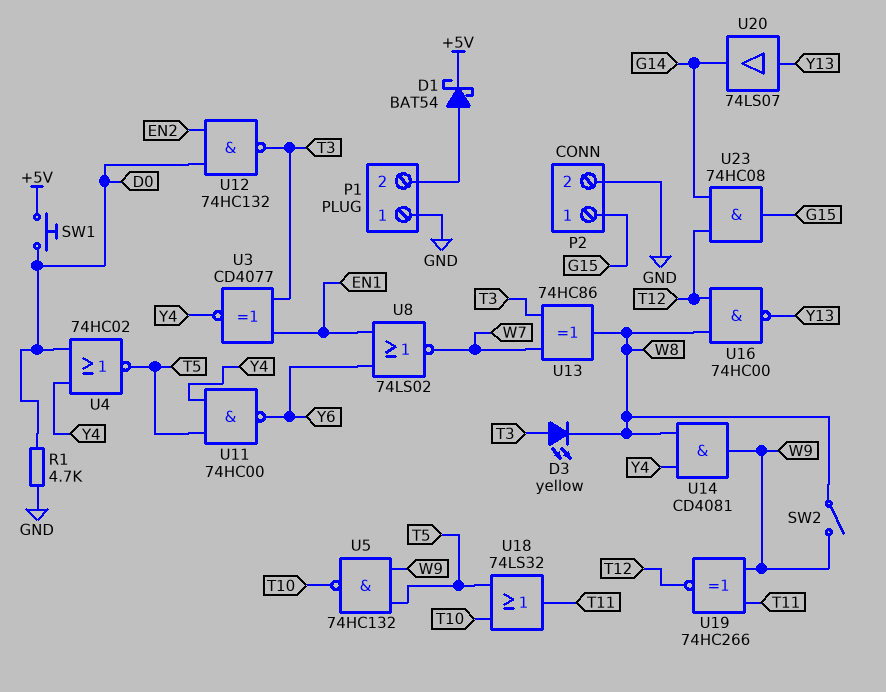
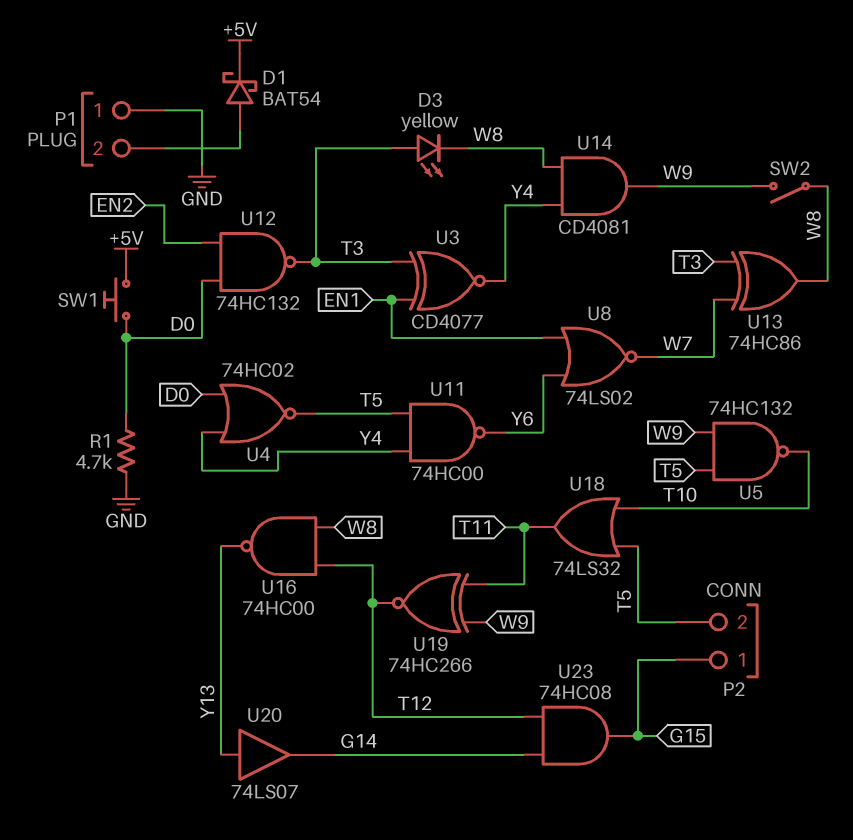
P2 pin 2: GND -> T5

